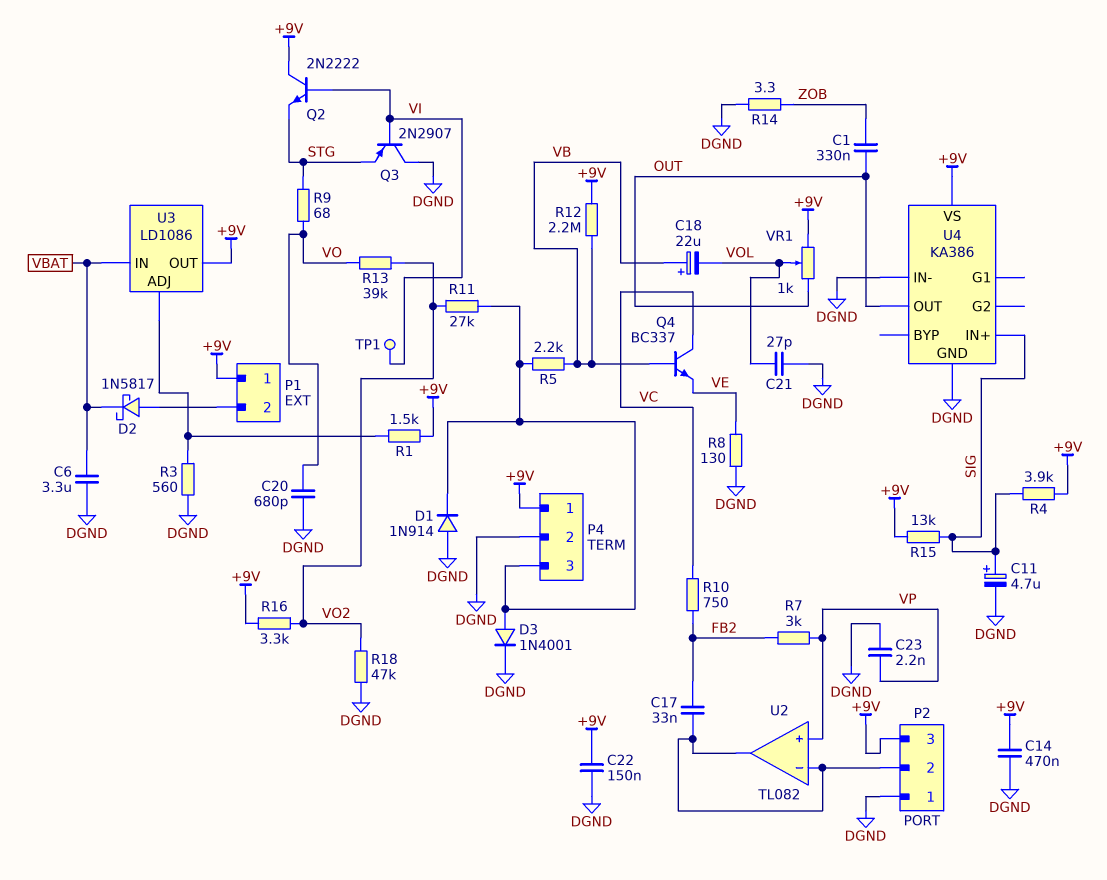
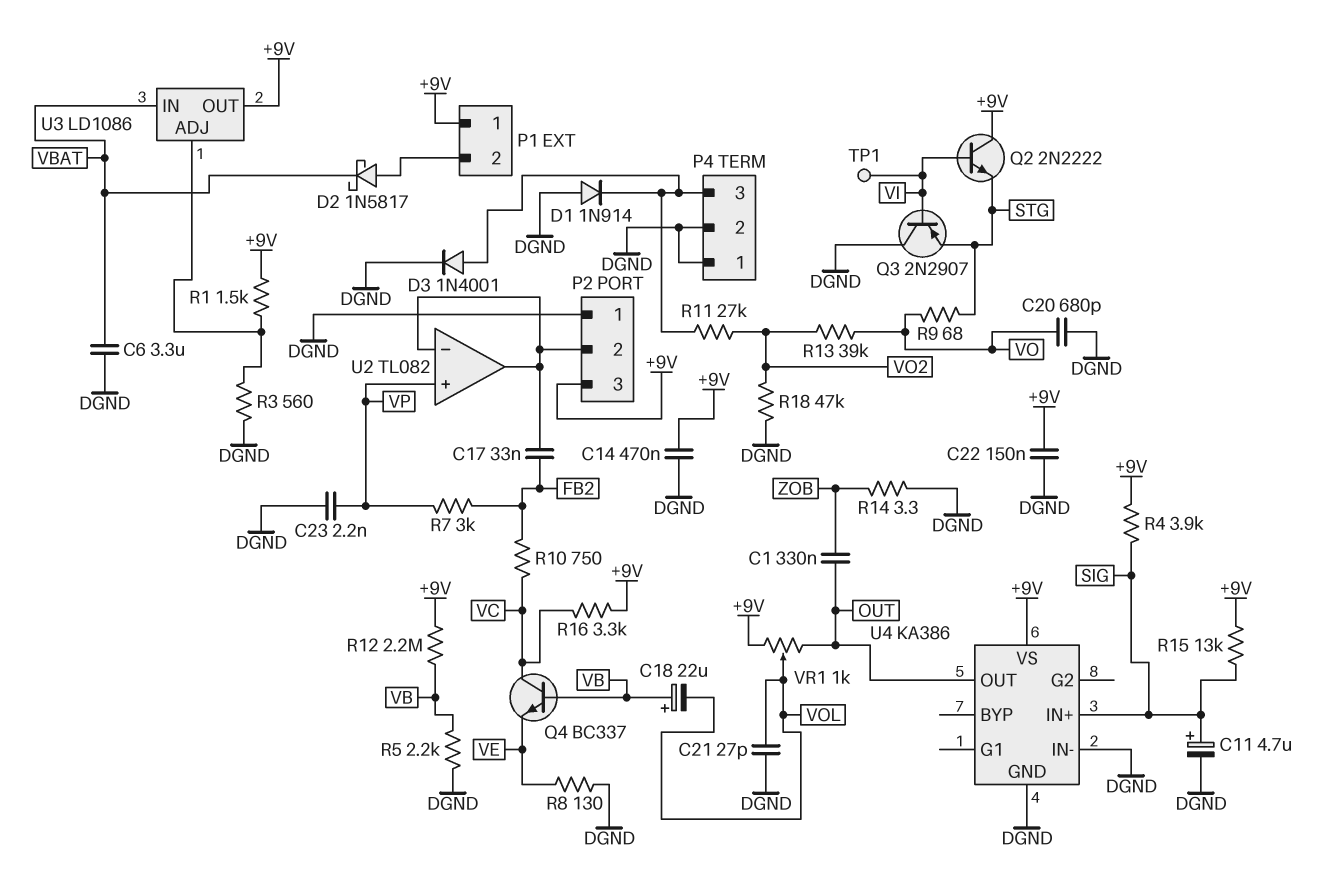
P4 pin 1: +9V -> DGND
R5: 2.2k (P4/3, VB) -> 2.2k (DGND, VB)
R16: 3.3k (+9V, VO2) -> 3.3k (+9V, VC)

